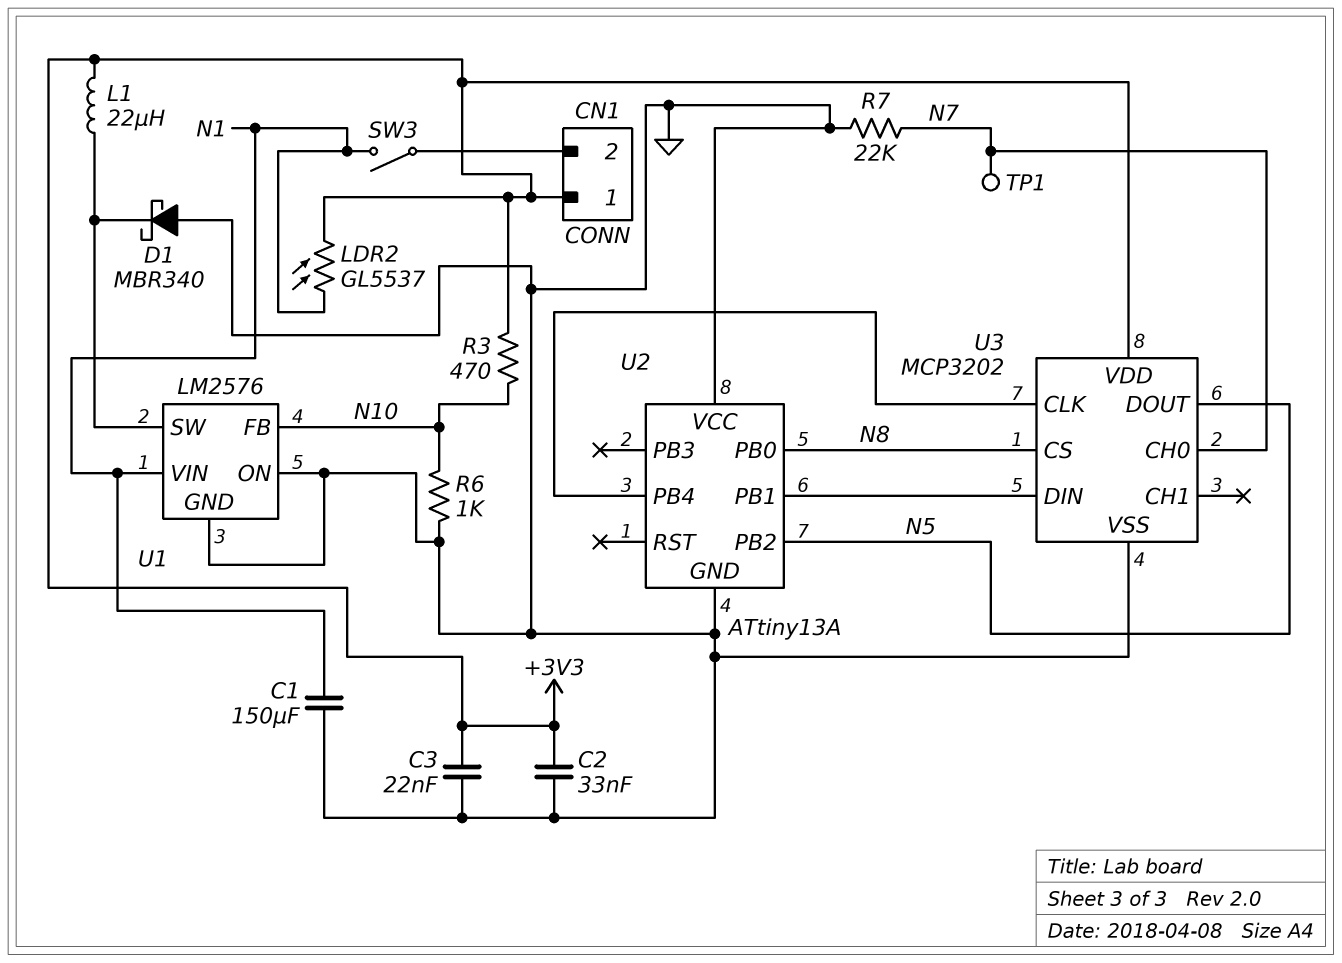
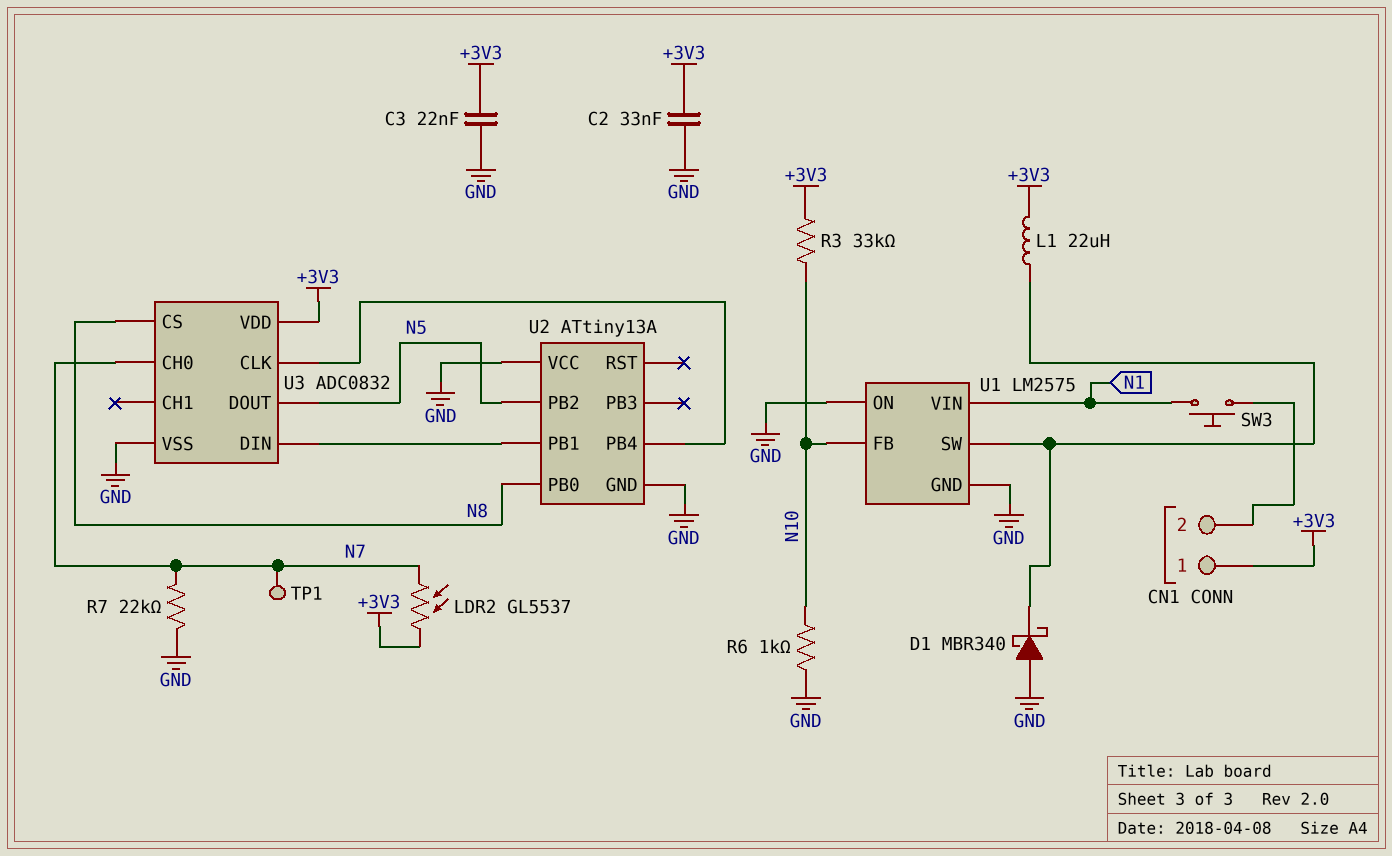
C1: 150uF (GND, N1) -> none
LDR2: GL5537 (+3V3, N1) -> GL5537 (+3V3, N7)
R3: 470 (+3V3, N10) -> 33k (+3V3, N10)
SW3: switch (CN1/2, N1) -> button (CN1/2, N1)
U1: LM2576 -> LM2575
U3: MCP3202 -> ADC0832

